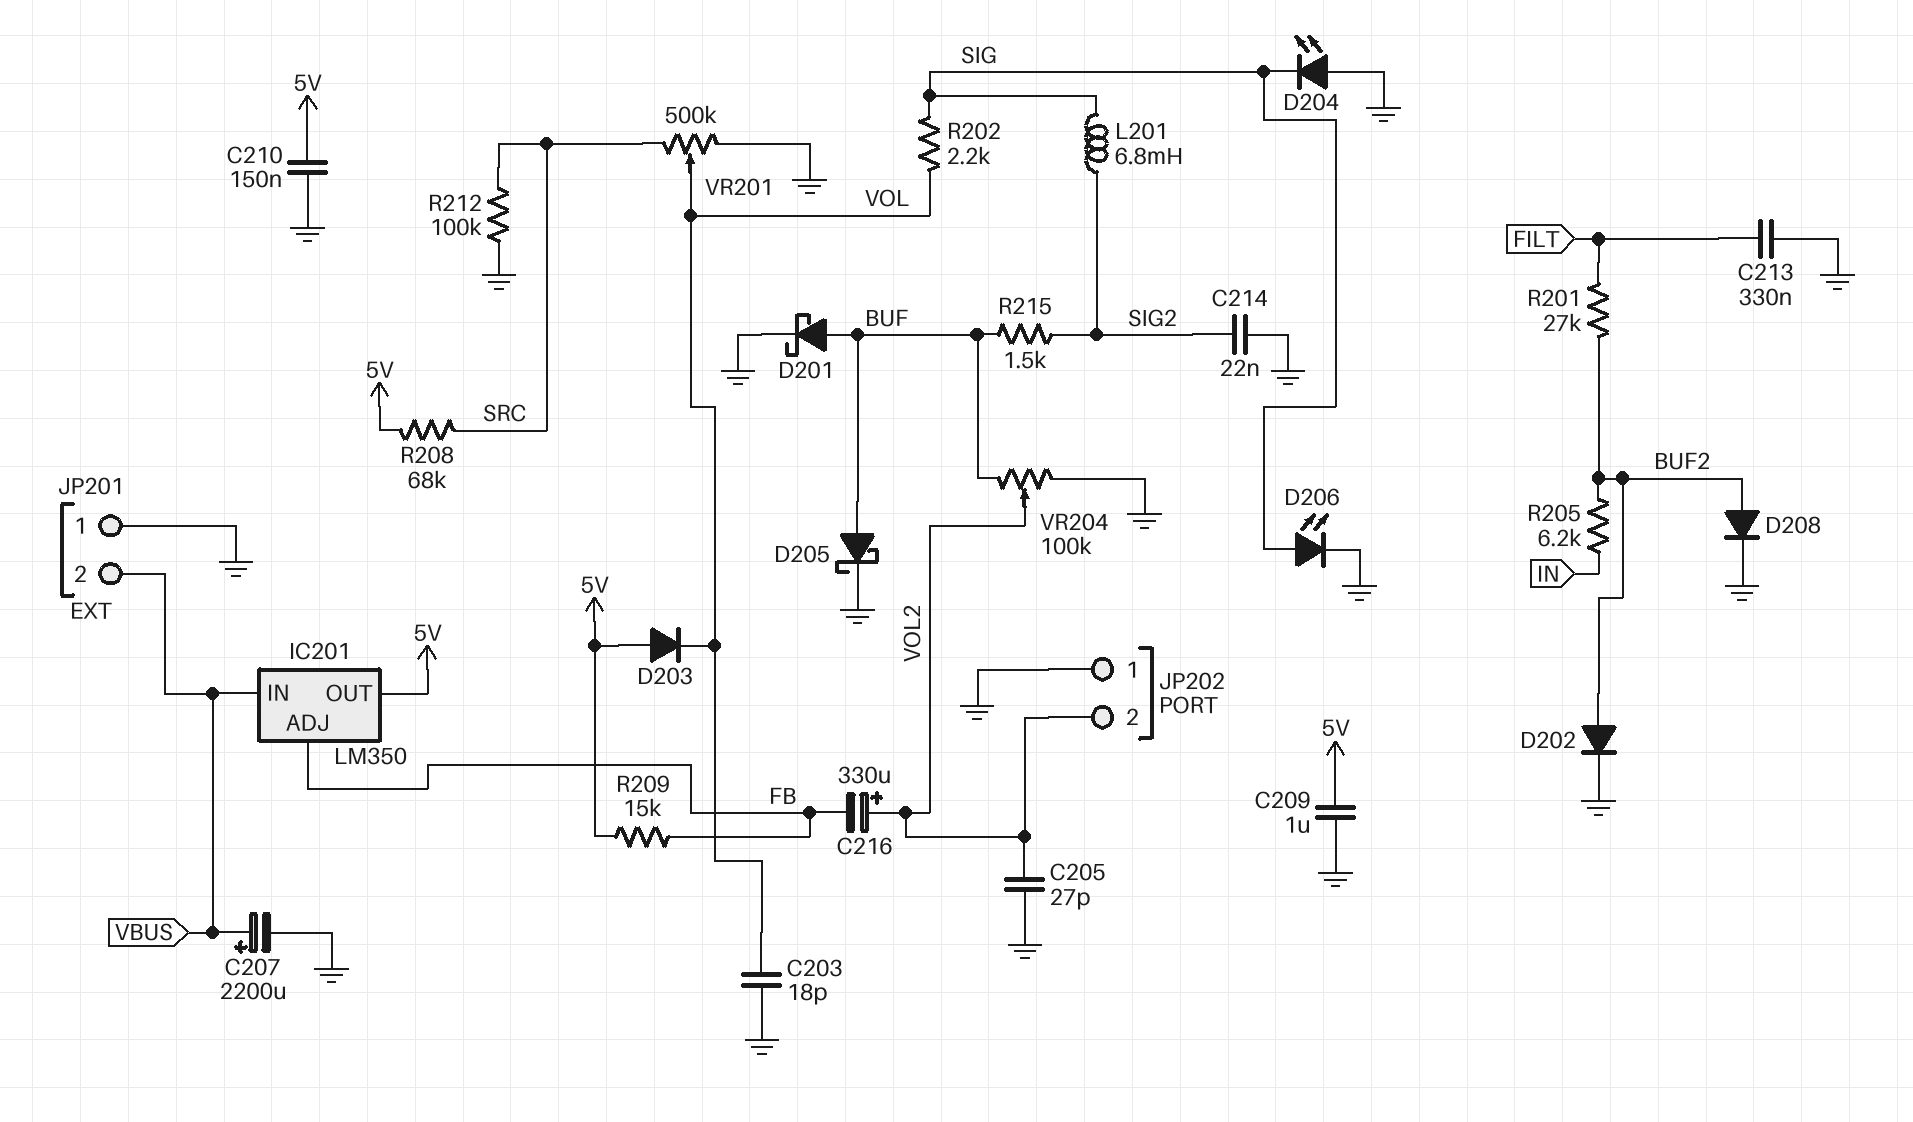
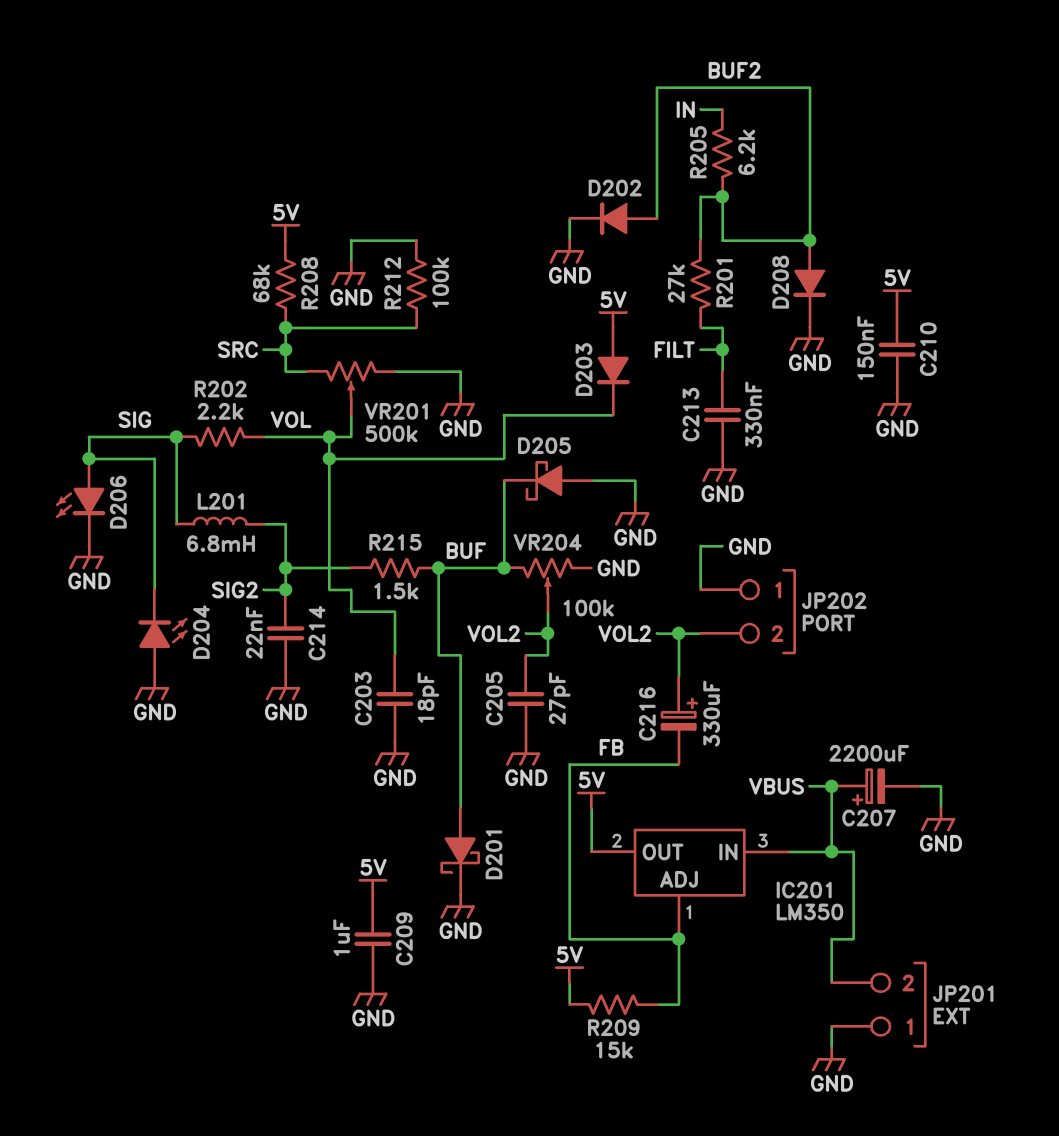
D205: schottky (A BUF, K GND) -> schottky (A GND, K BUF)

